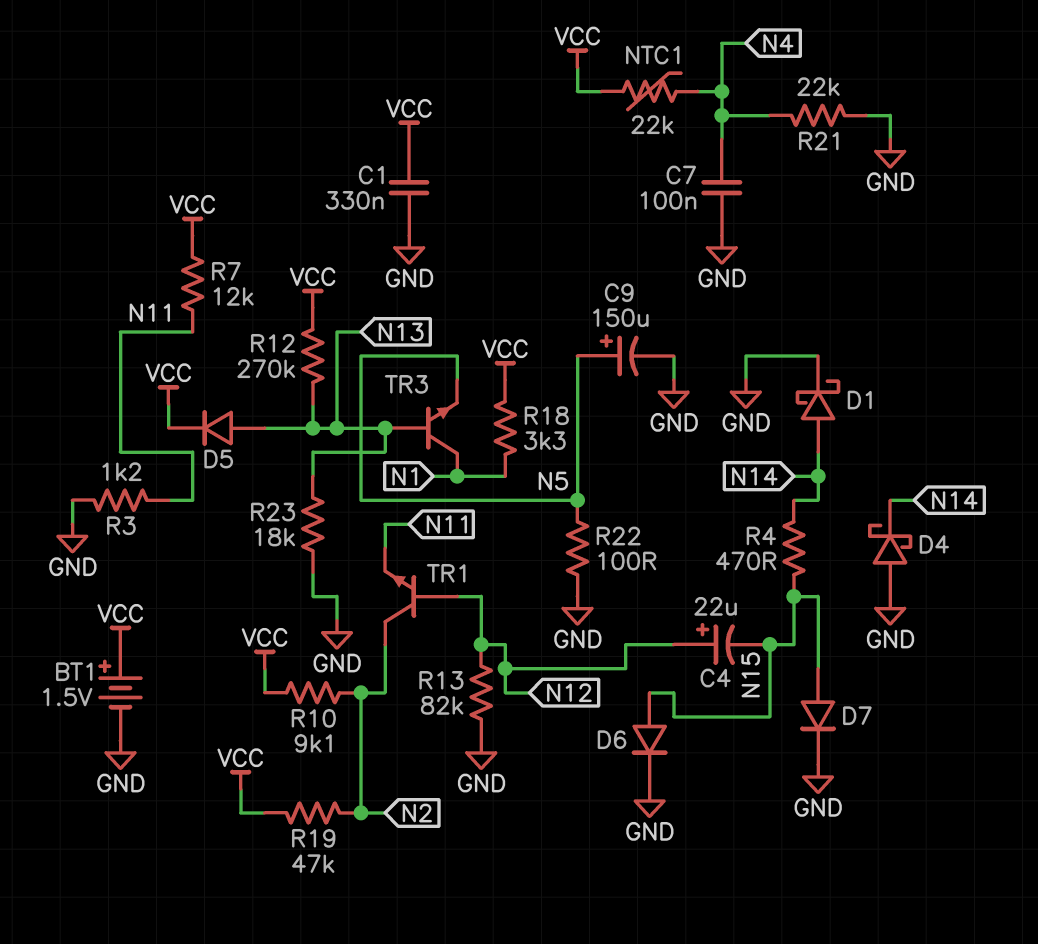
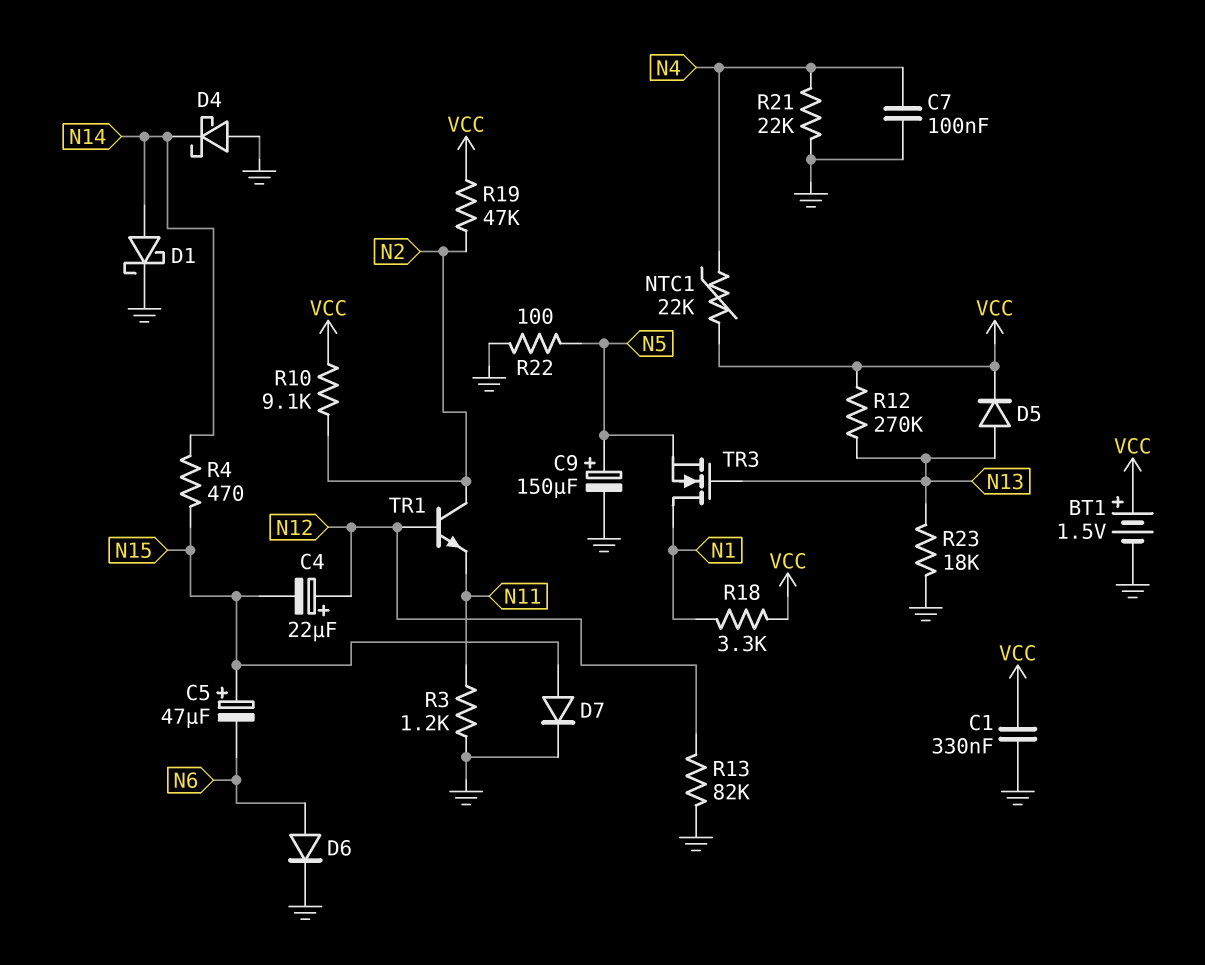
C5: none -> 47uF (plus N15, minus N6)
D6: diode (A N15, K GND) -> diode (A N6, K GND)
R7: 12k (N11, VCC) -> none
TR3: NPN (B N13, C N1, E N5) -> NMOS (G N13, D N1, S N5)

